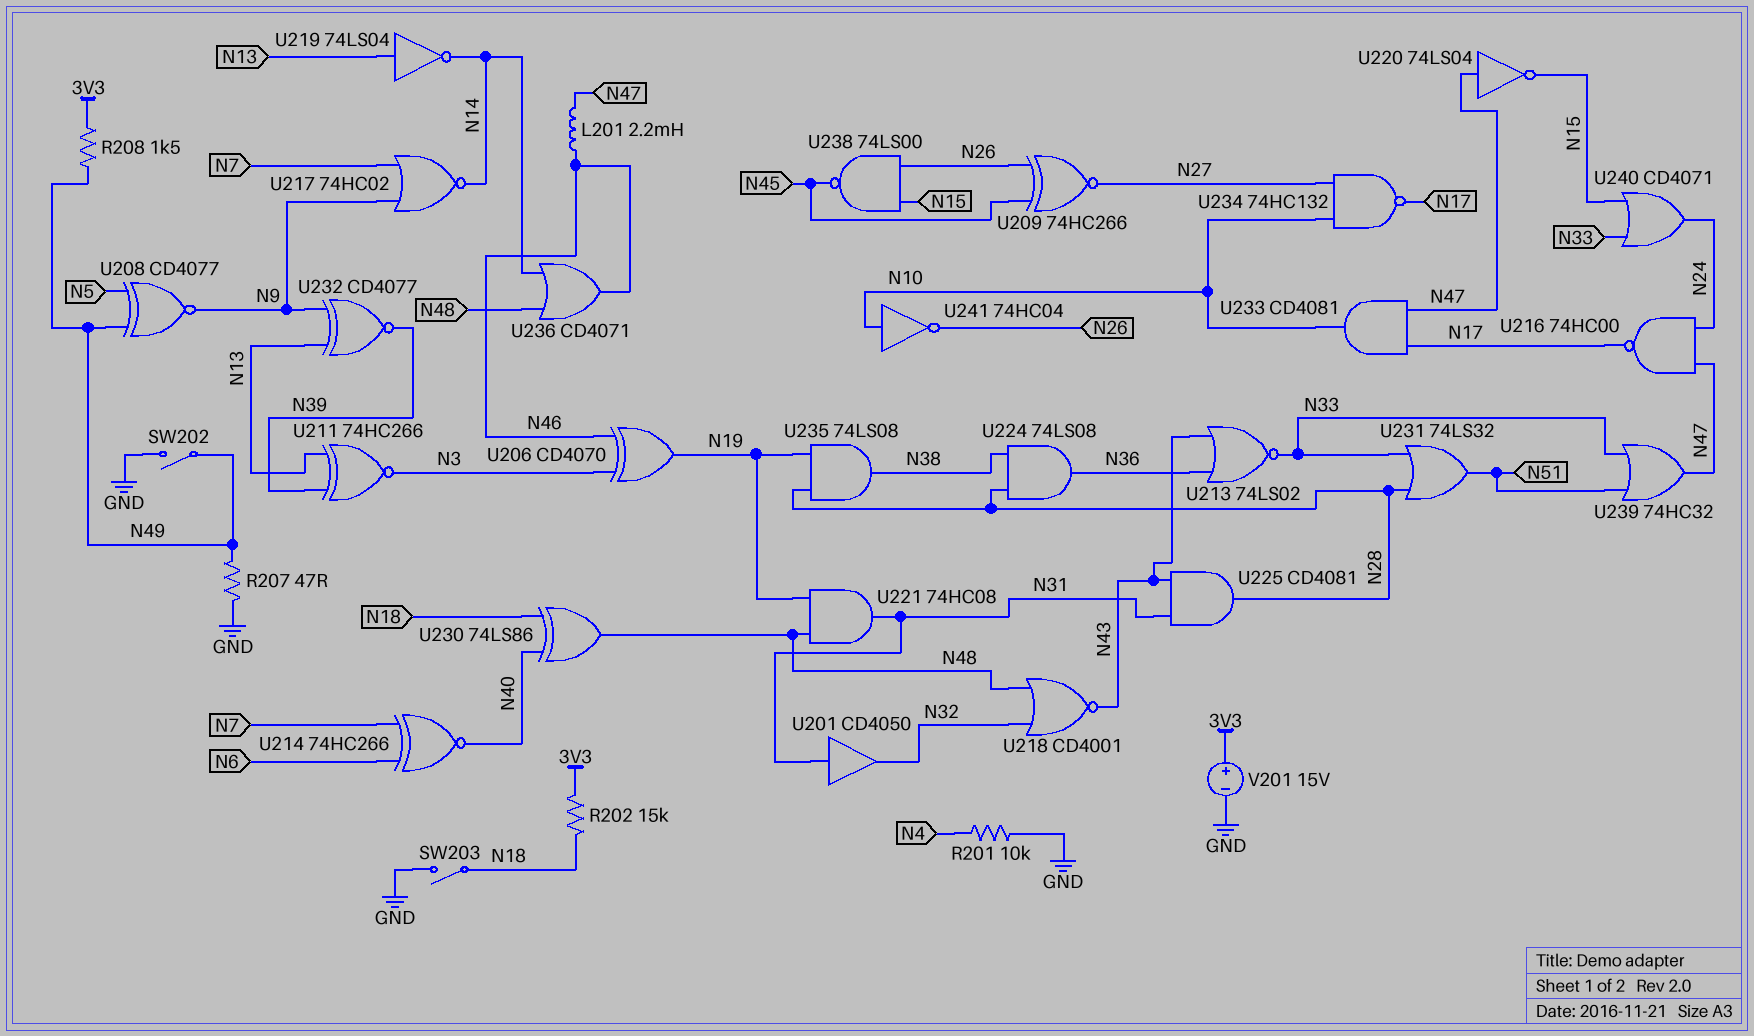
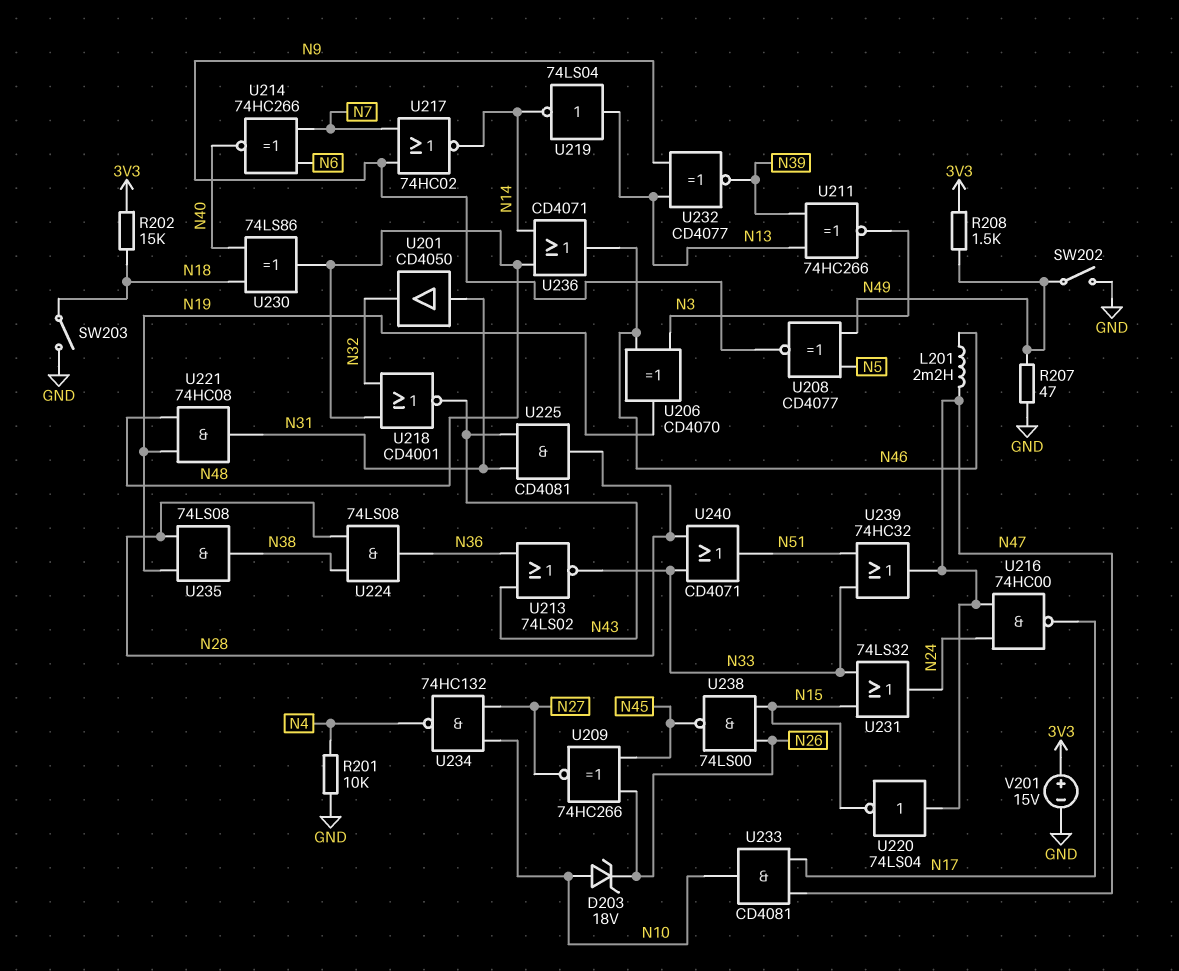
D203: none -> zener 18V (A N10, K N26)
U231: OR 74LS32 (in N28, in N33, out N51) -> OR 74LS32 (in N15, in N33, out N24)
U234: NAND 74HC132 (in N10, in N27, out N17) -> NAND 74HC132 (in N10, in N27, out N4)
U240: OR CD4071 (in N15, in N33, out N24) -> OR CD4071 (in N28, in N33, out N51)
U241: NOT 74HC04 (in N10, out N26) -> none

